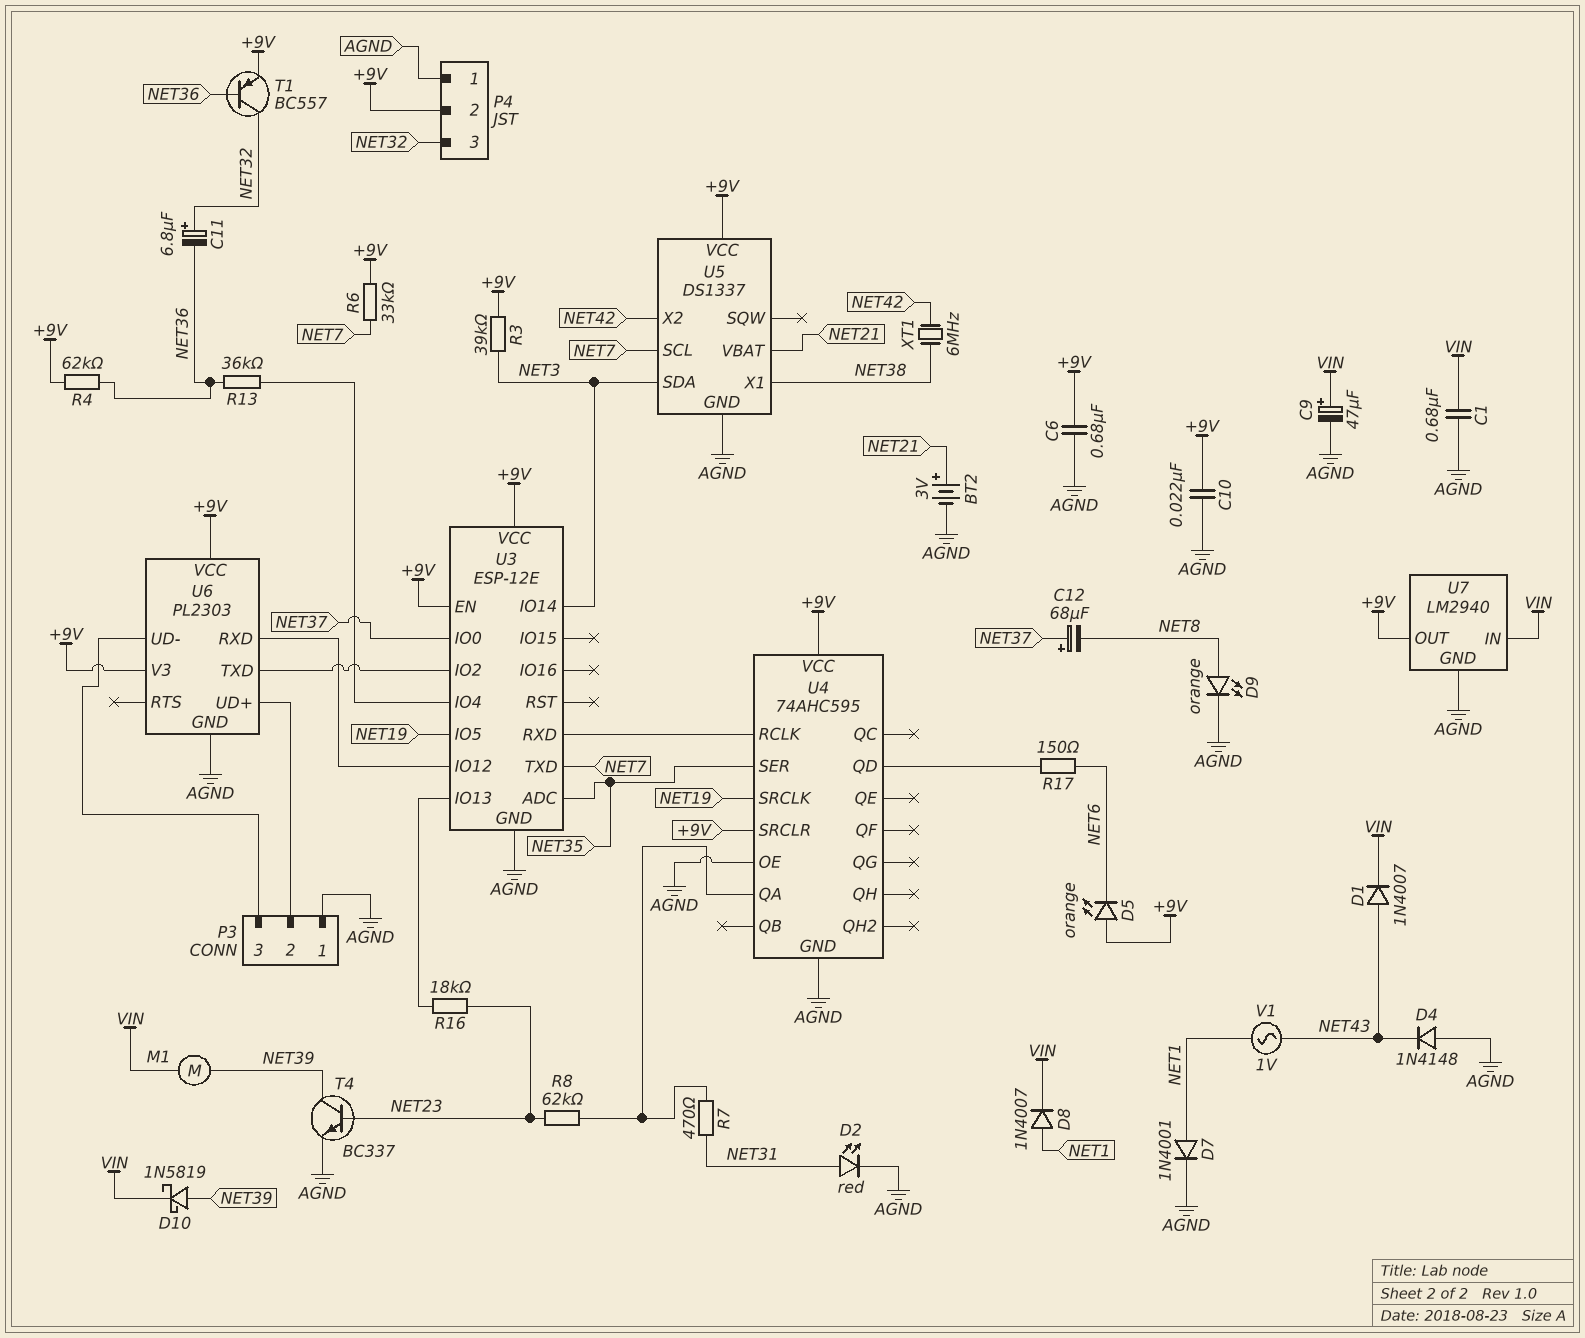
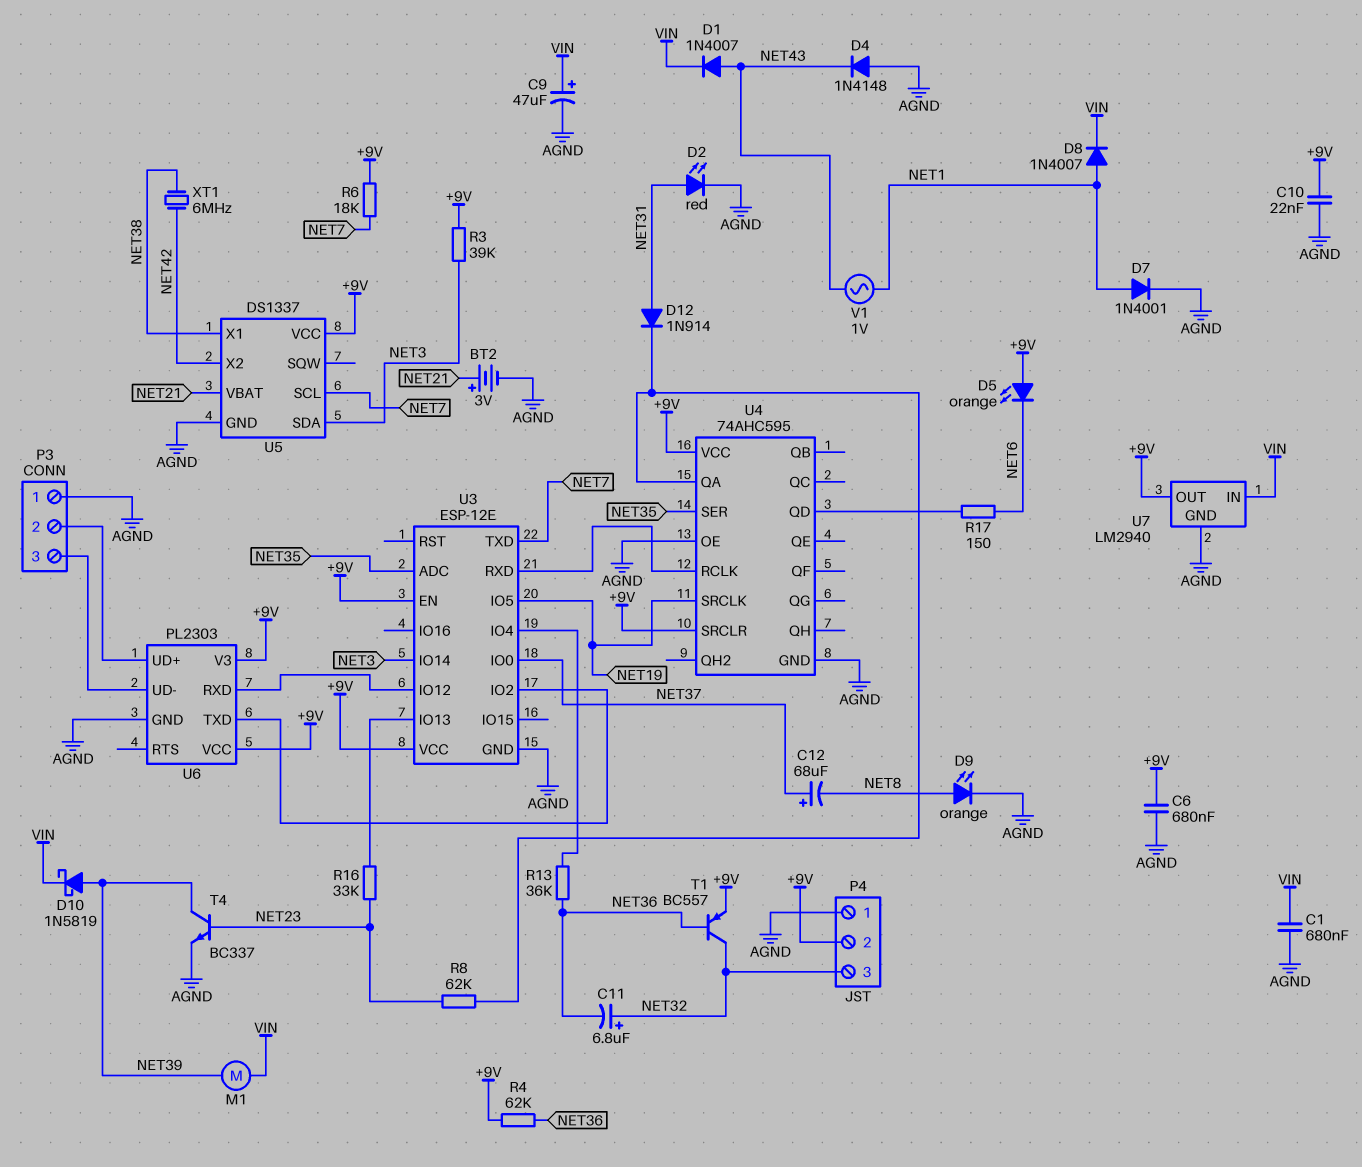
D12: none -> diode 1N914 (A NET31, K U4/QA)
R6: 33k (+9V, NET7) -> 18k (+9V, NET7)
R7: 470 (NET31, U4/QA) -> none
R16: 18k (NET23, U3/IO13) -> 33k (NET23, U3/IO13)

